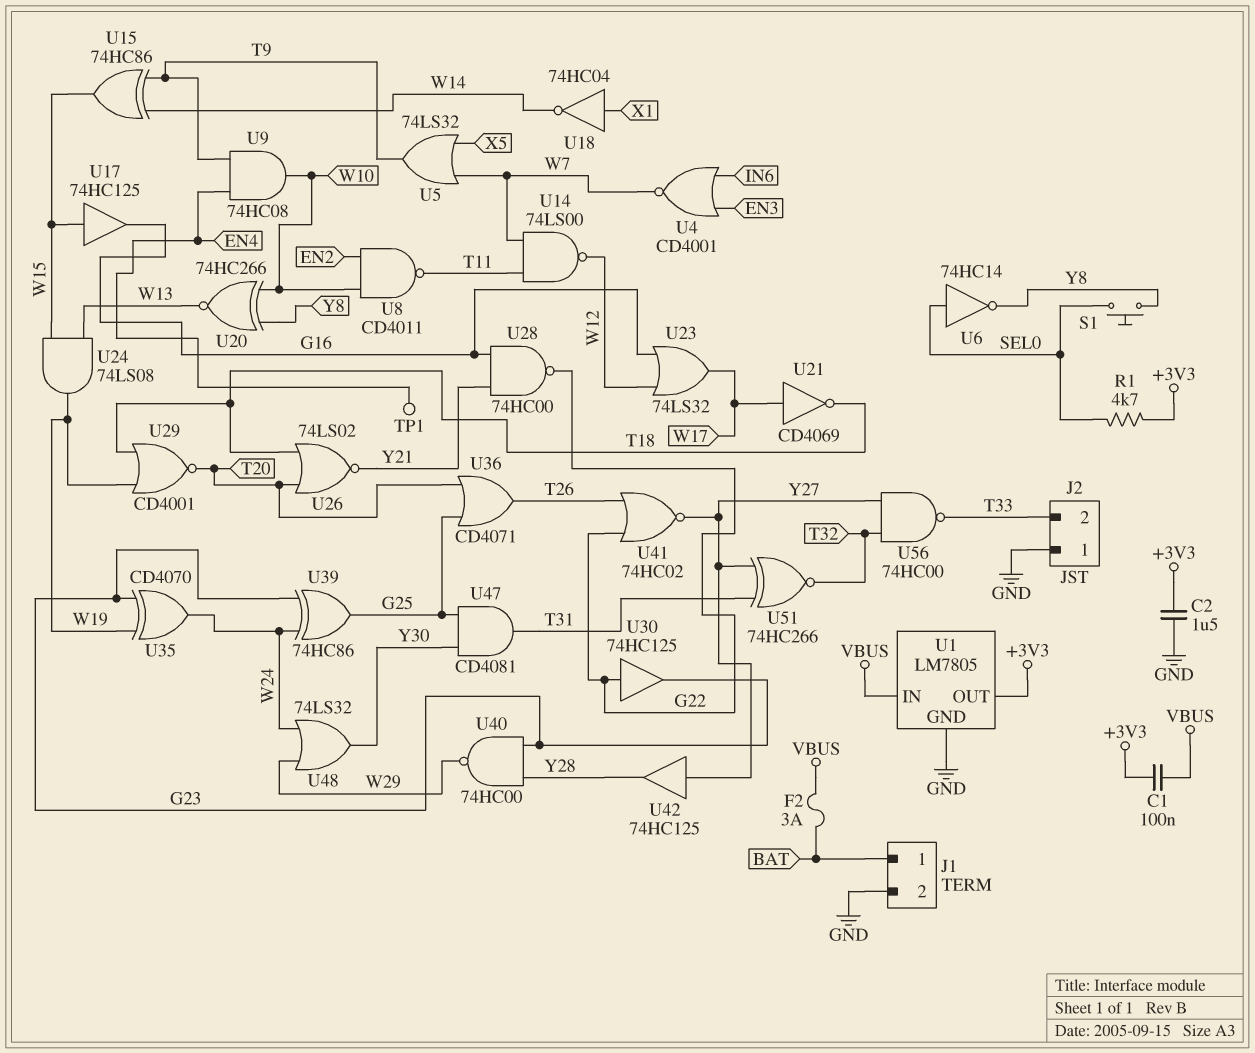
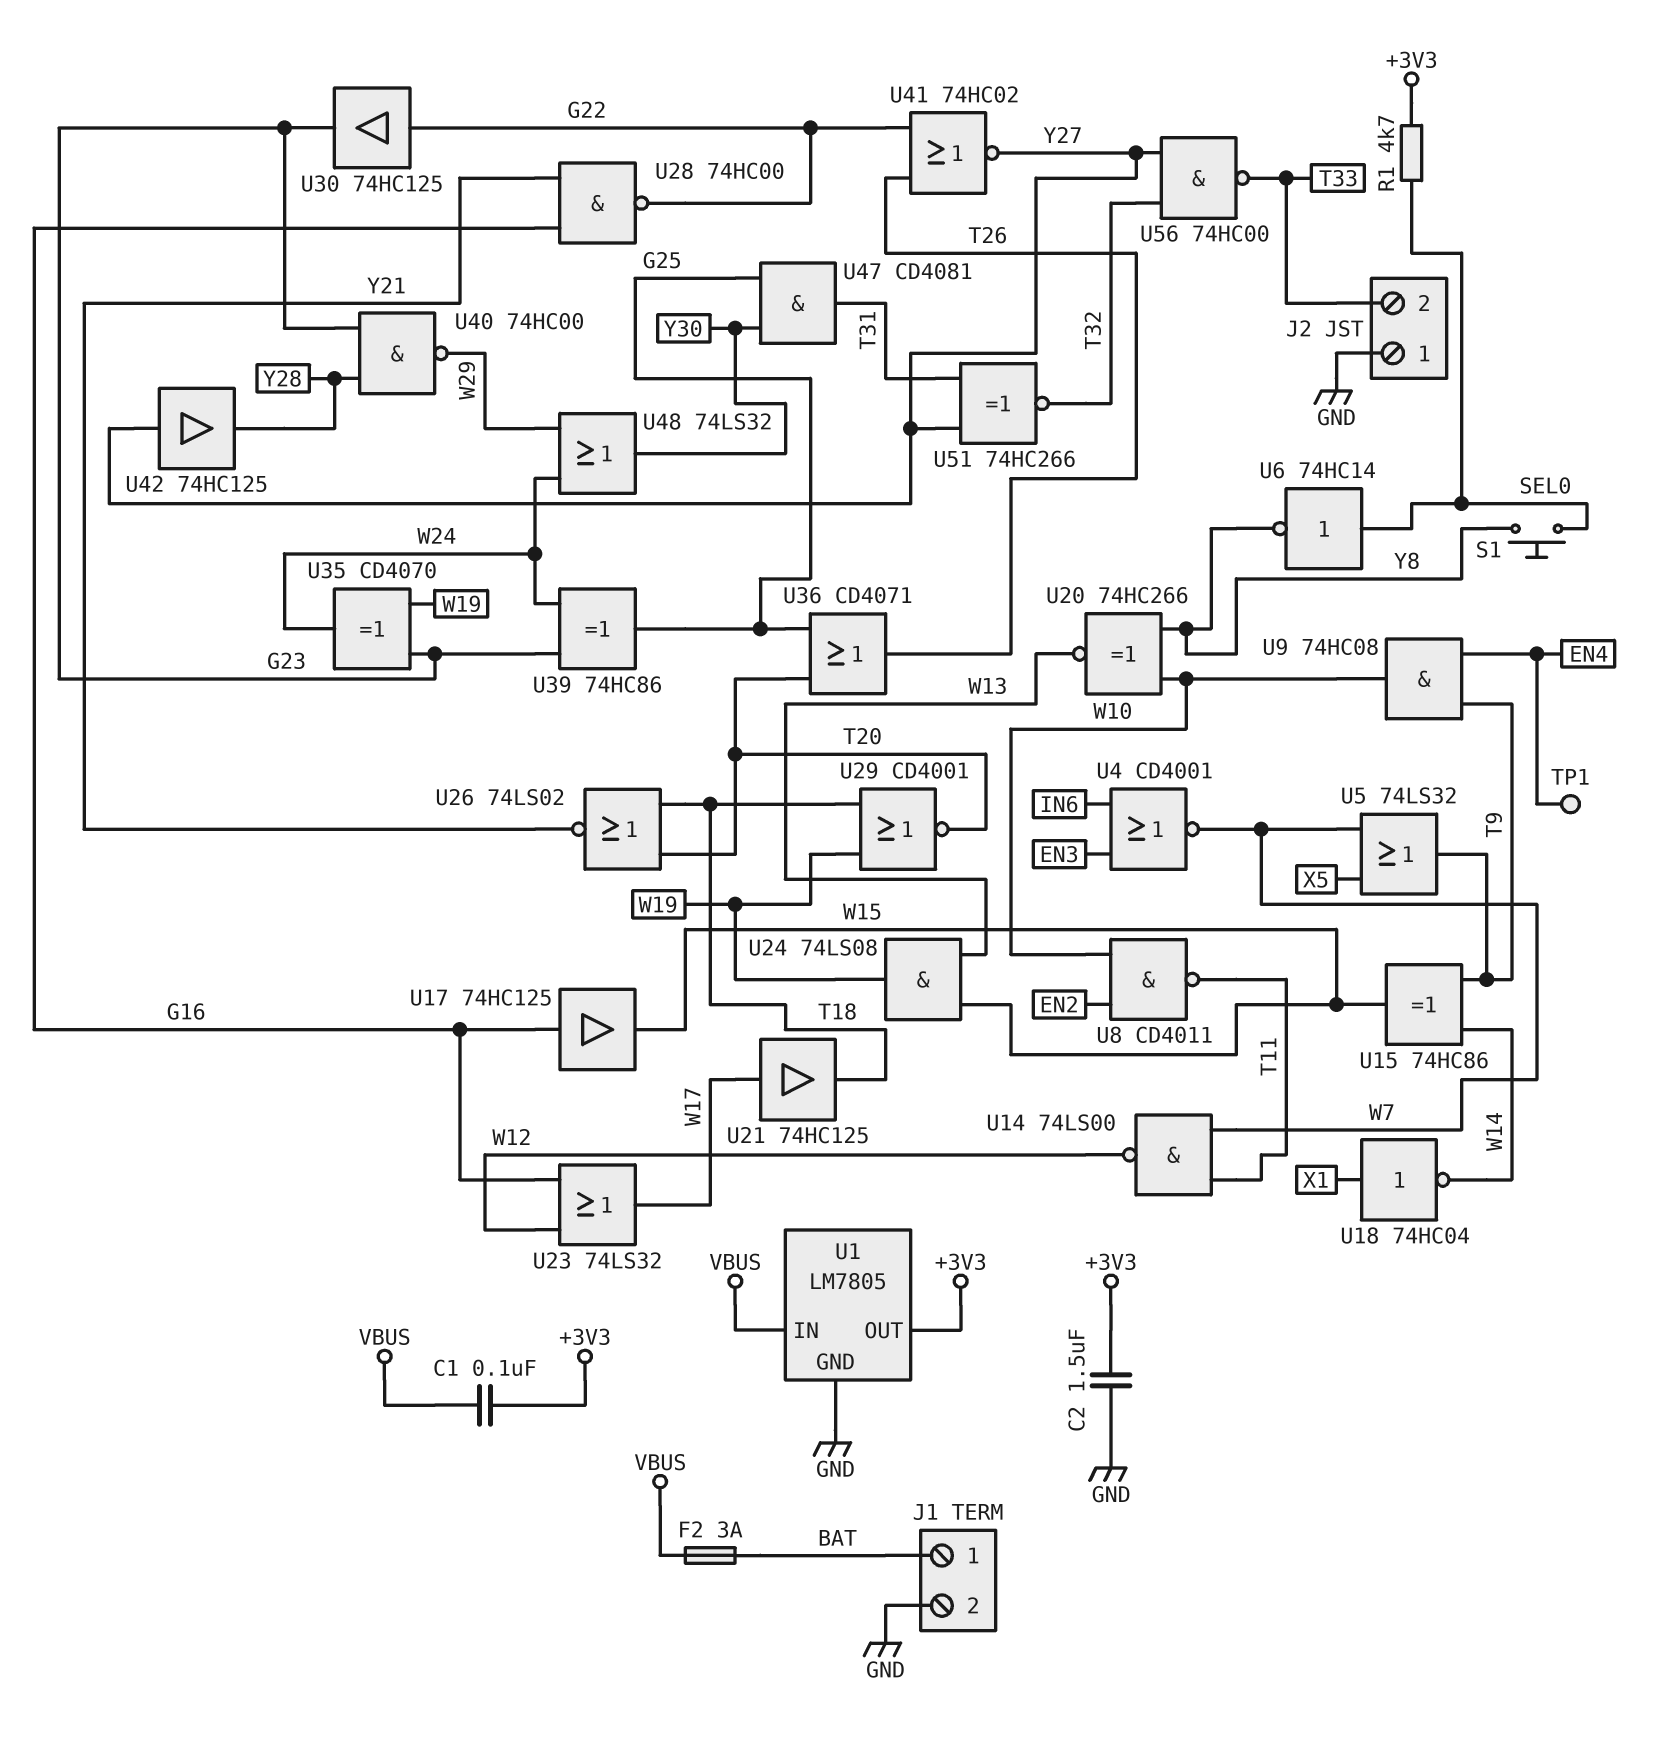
U17: buffer 74HC125 (in W15, out G16) -> buffer 74HC125 (in G16, out W15)
U21: NOT CD4069 (in W17, out T18) -> buffer 74HC125 (in W17, out T18)

